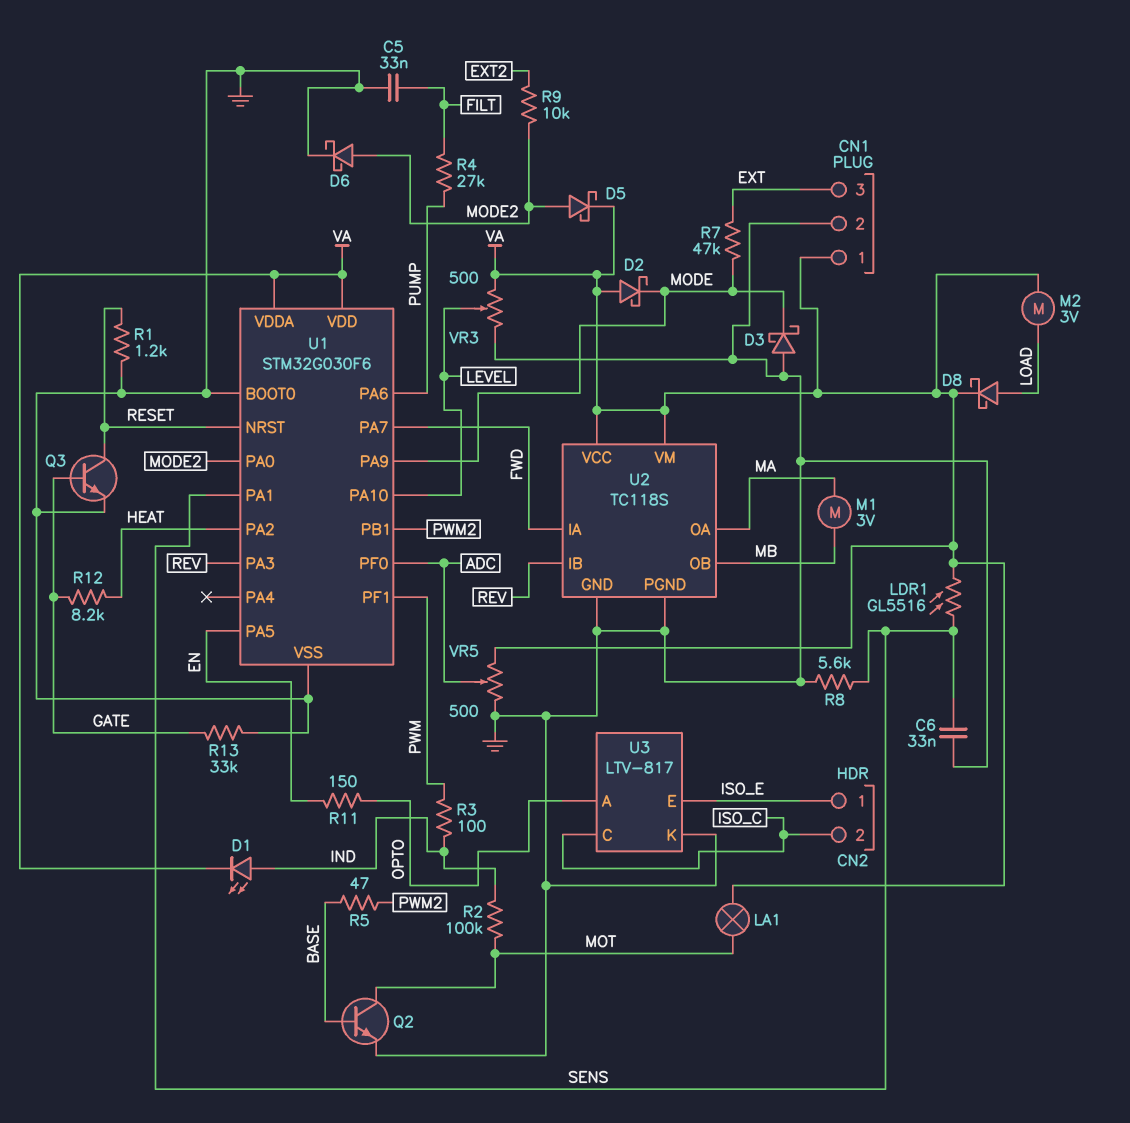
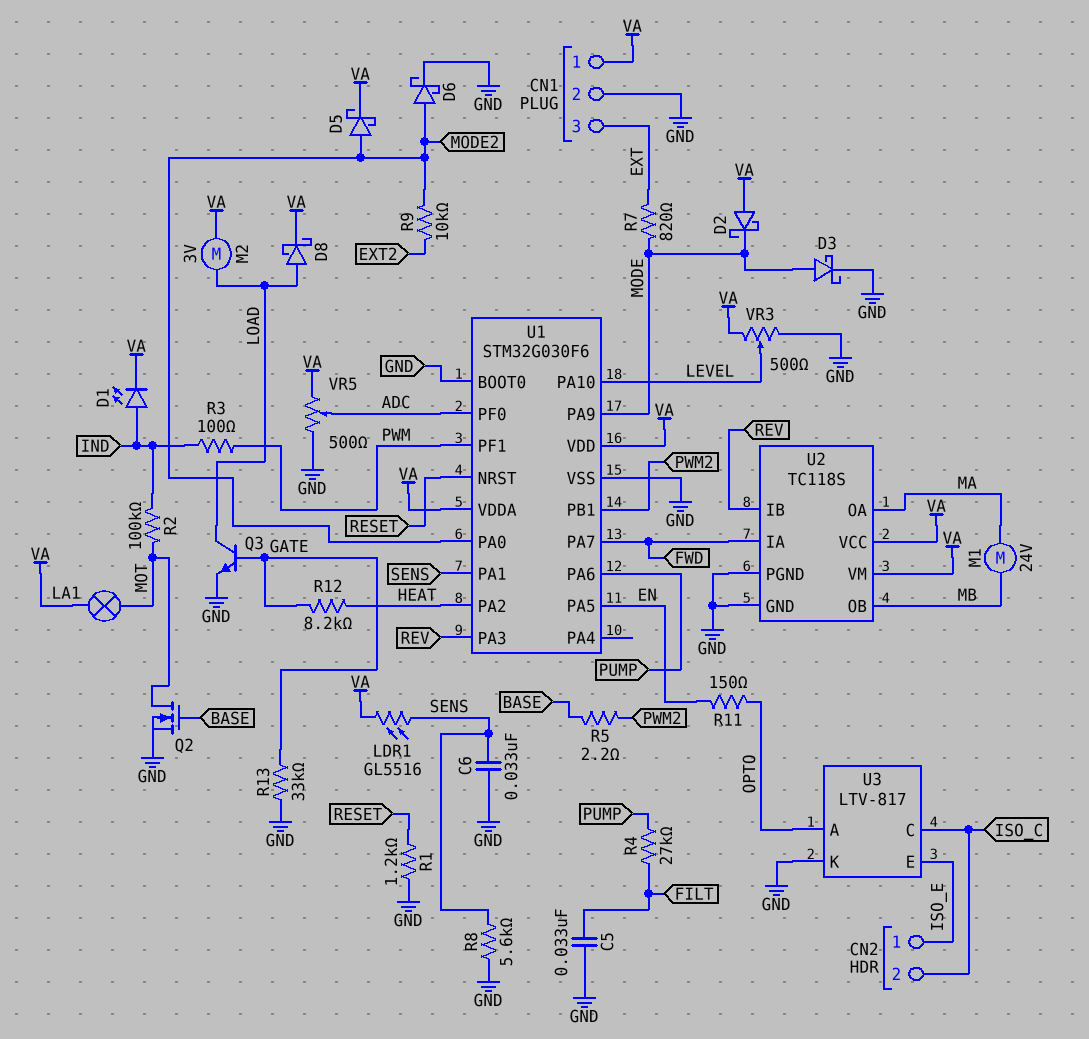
D3: schottky (A GND, K MODE) -> schottky (A MODE, K GND)
M1: motor 3V (MA, MB) -> motor 24V (MA, MB)
Q2: NPN (B BASE, C MOT, E GND) -> NMOS (G BASE, D MOT, S GND)
Q3: NPN (B GATE, C RESET, E GND) -> NPN (B GATE, C LOAD, E GND)
R5: 47 (BASE, PWM2) -> 2.2 (BASE, PWM2)
R7: 47k (EXT, MODE) -> 820 (EXT, MODE)

